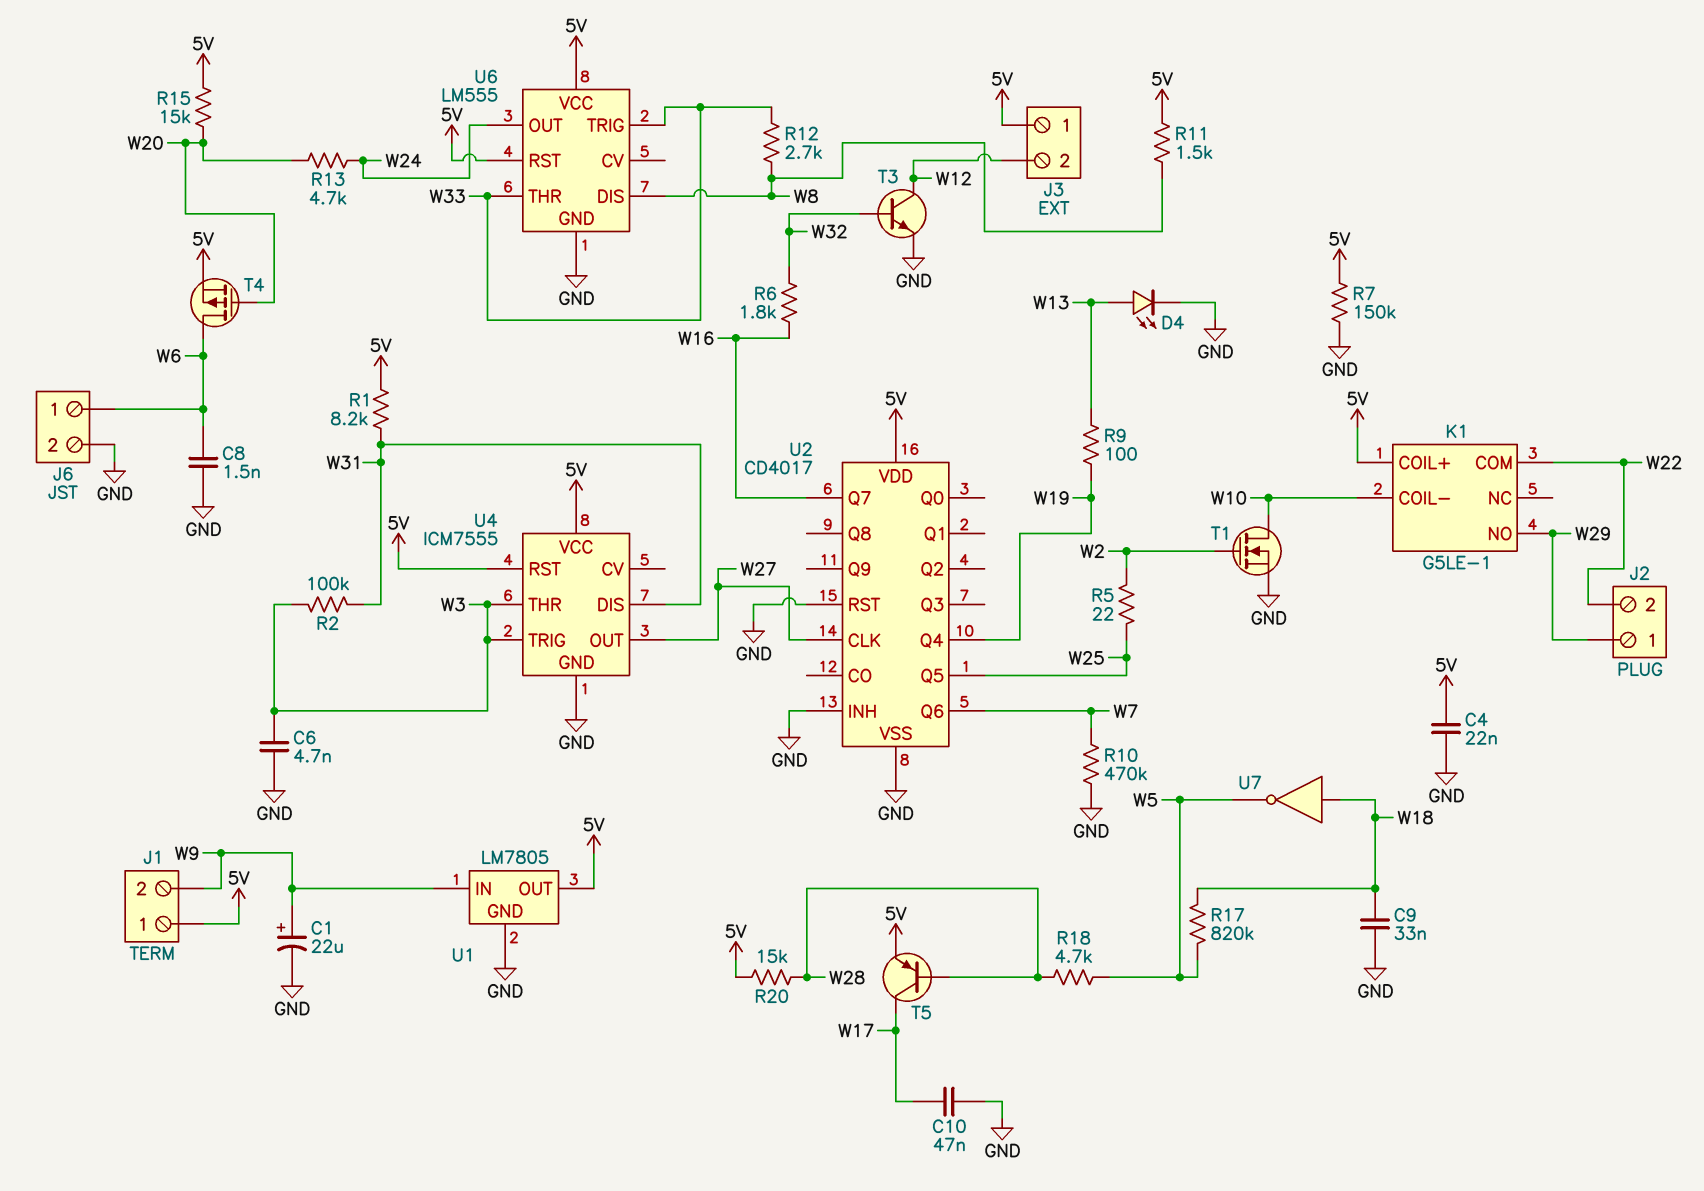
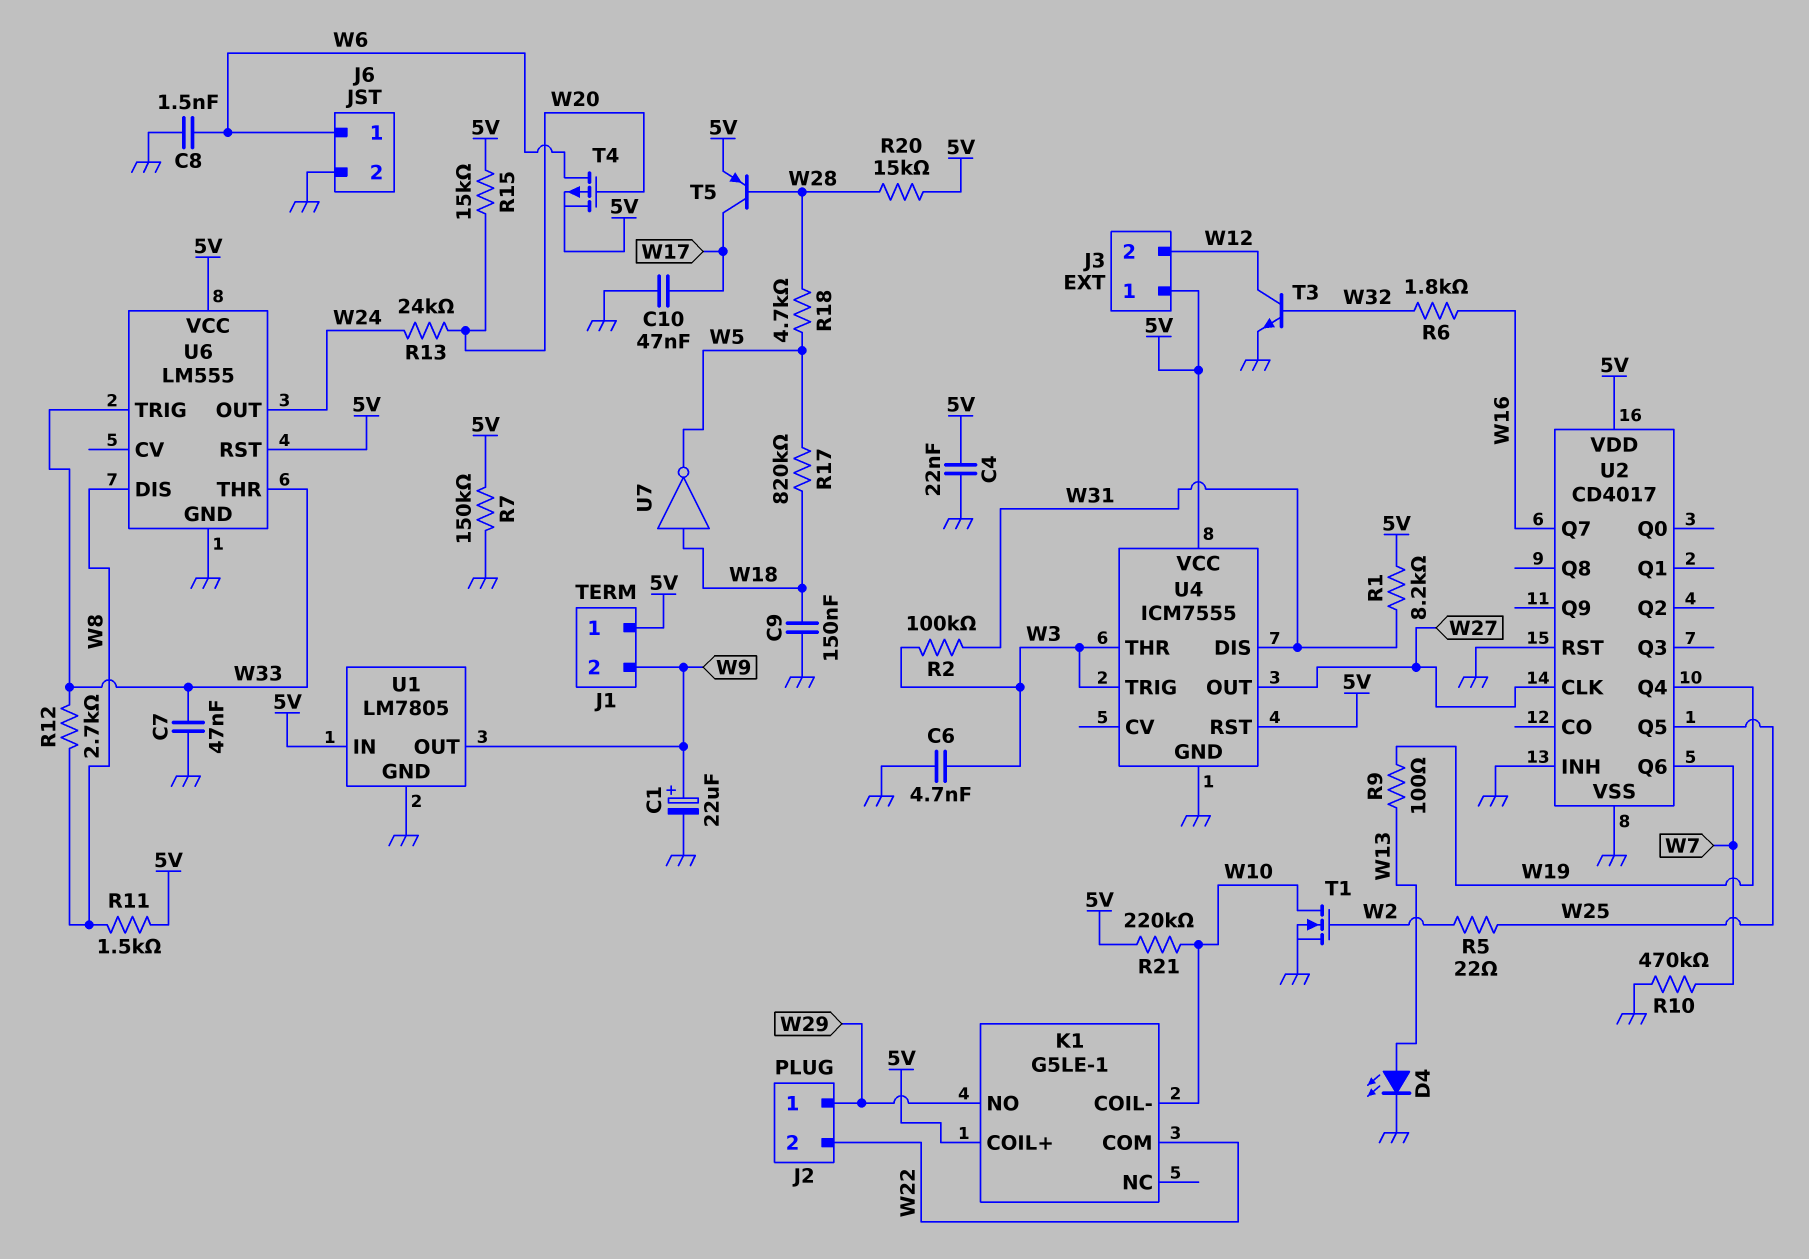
C7: none -> 47nF (GND, W33)
C9: 33nF (GND, W18) -> 150nF (GND, W18)
R13: 4.7k (W20, W24) -> 24k (W20, W24)
R21: none -> 220k (5V, W10)
U1 pin IN: W9 -> 5V
U1 pin OUT: 5V -> W9

